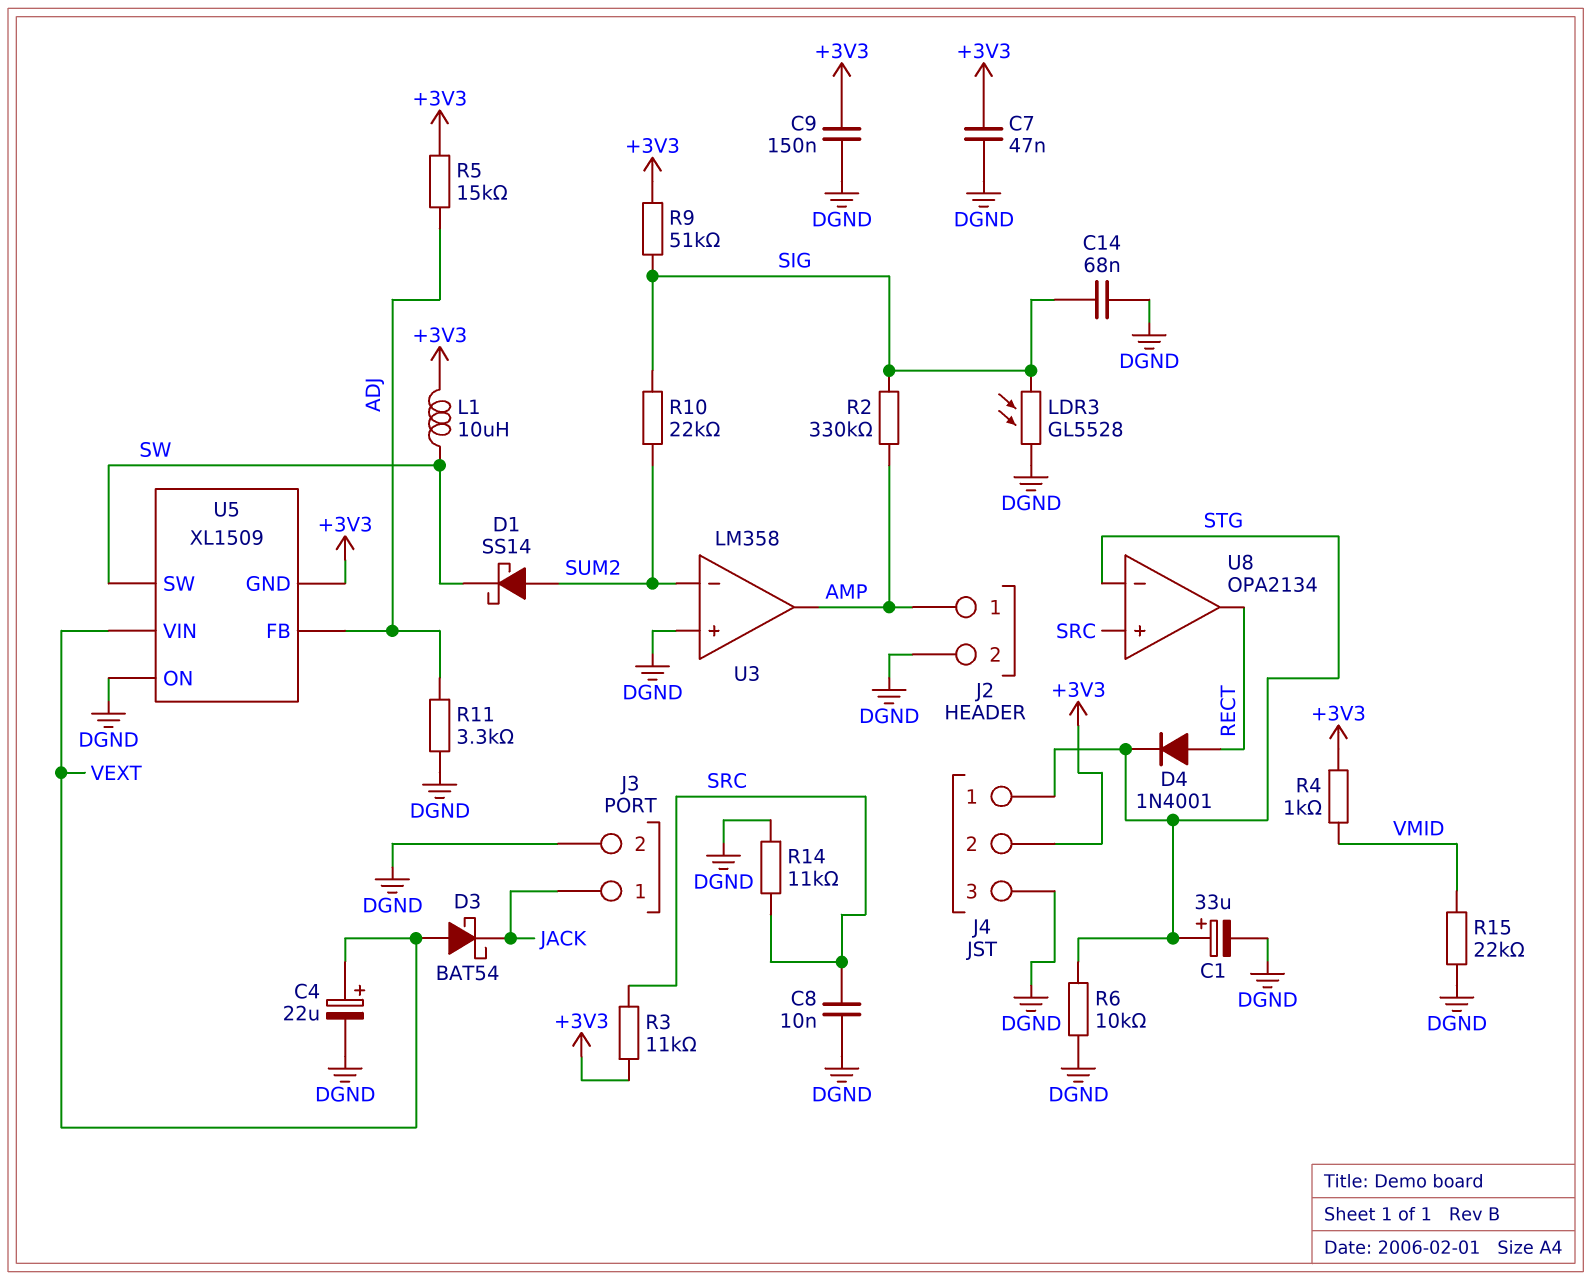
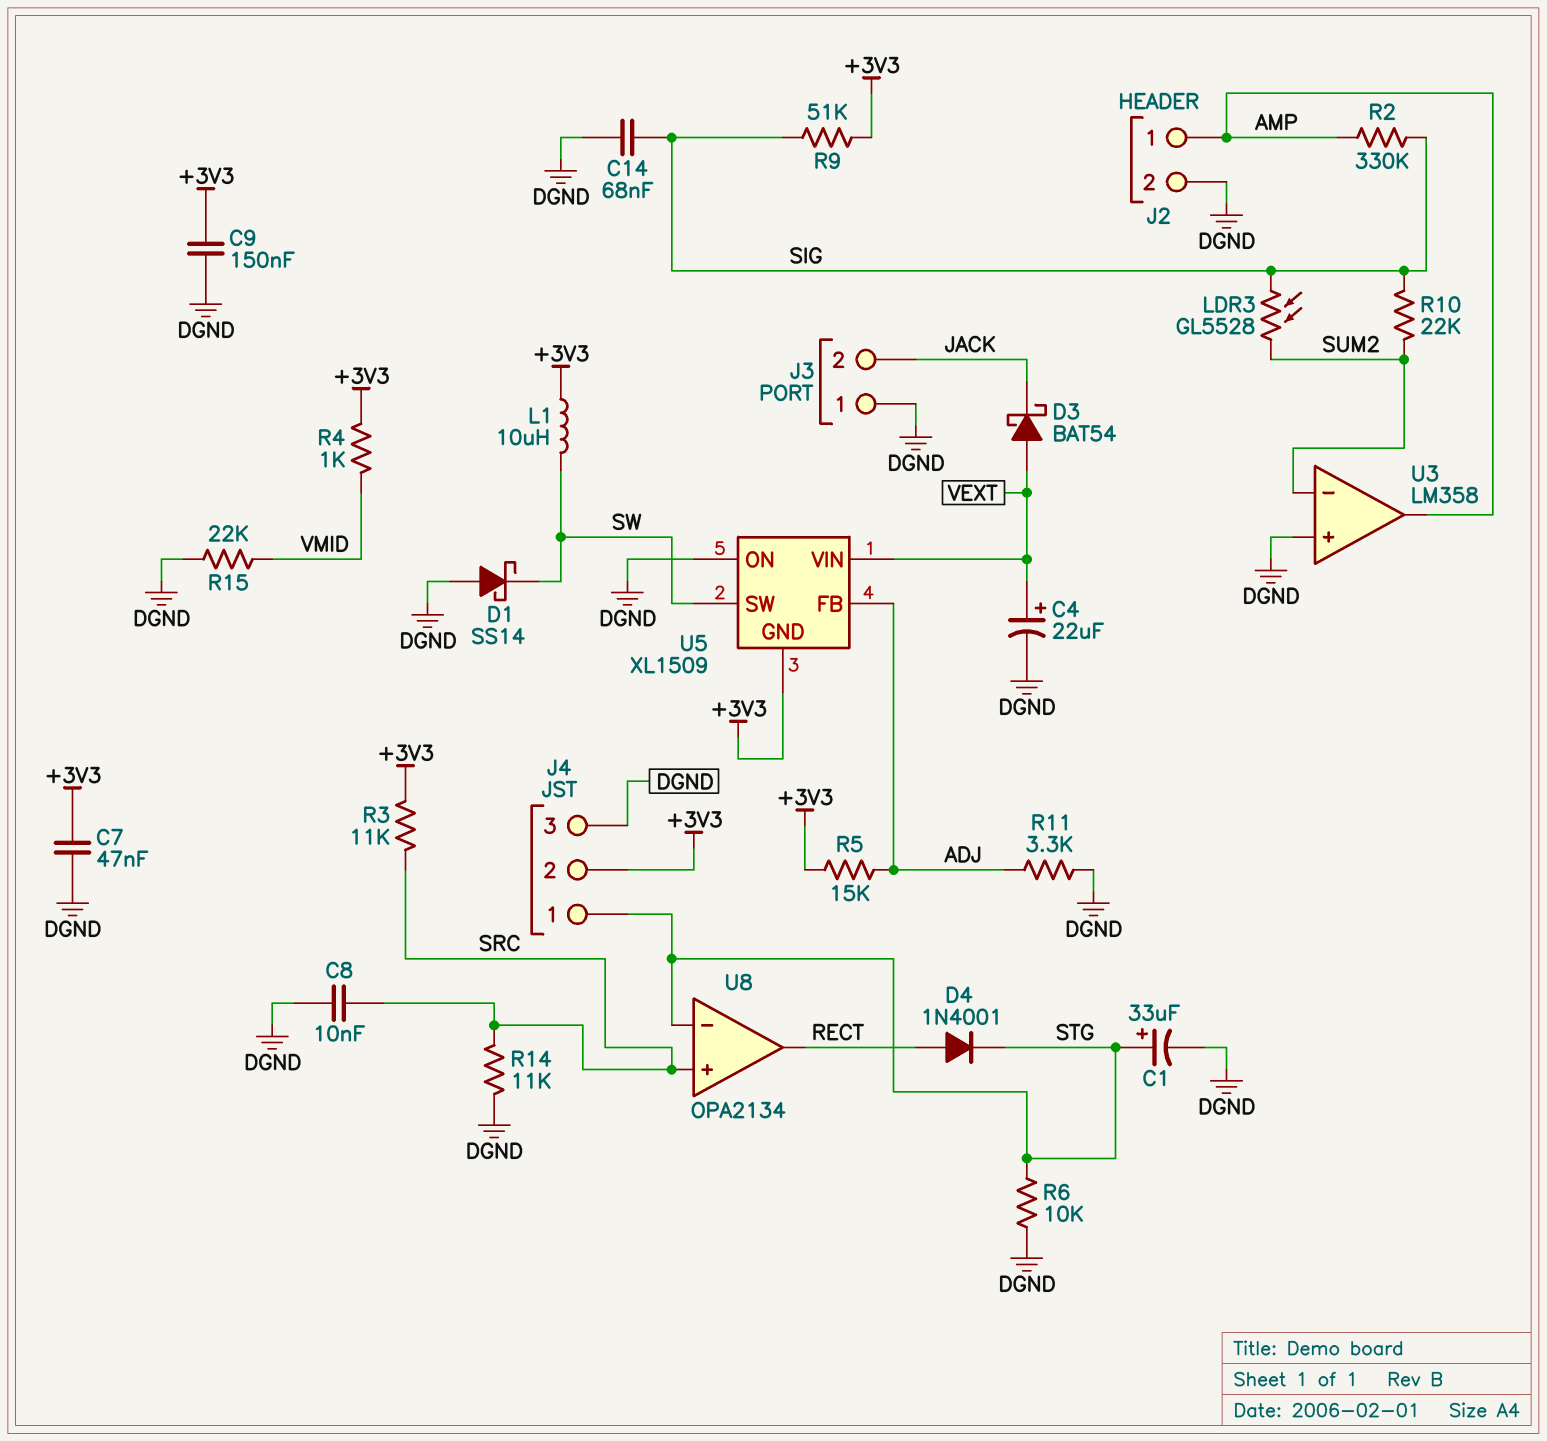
D1: schottky SS14 (A SUM2, K SW) -> schottky SS14 (A DGND, K SW)
J3 pin 1: JACK -> DGND
J3 pin 2: DGND -> JACK
LDR3: GL5528 (DGND, SIG) -> GL5528 (SIG, SUM2)

